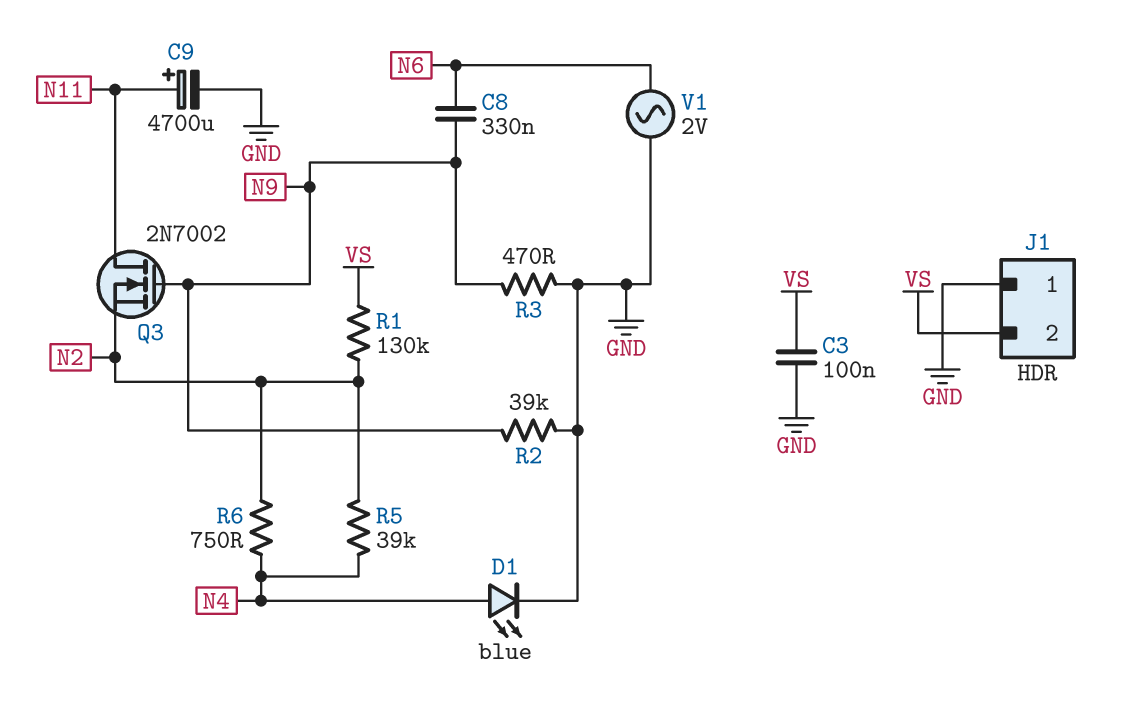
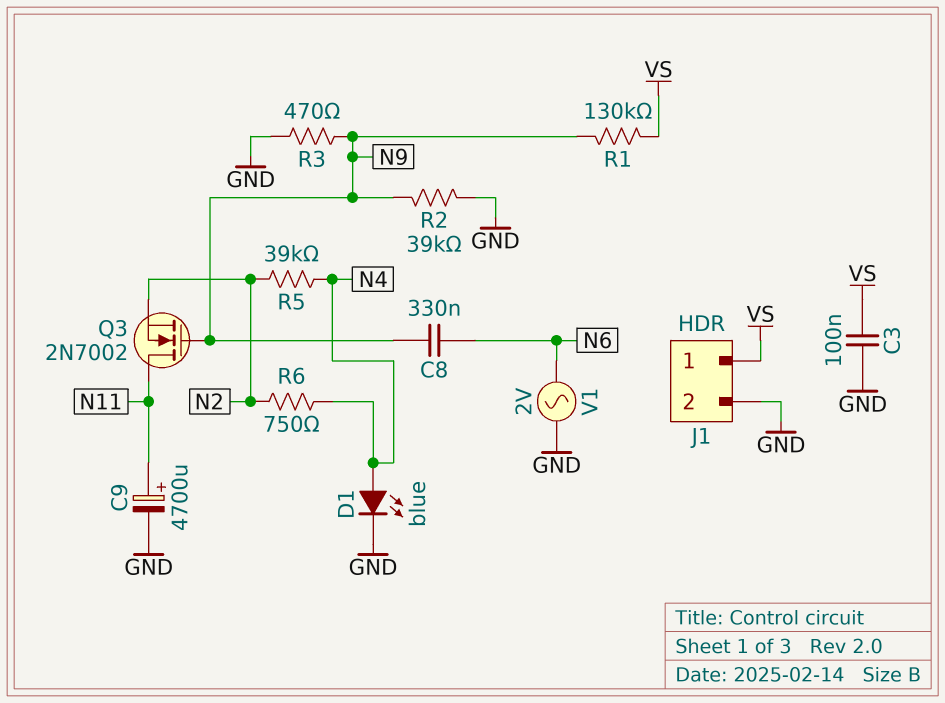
J1 pin 1: GND -> VS
J1 pin 2: VS -> GND
R1: 130k (N2, VS) -> 130k (N9, VS)

